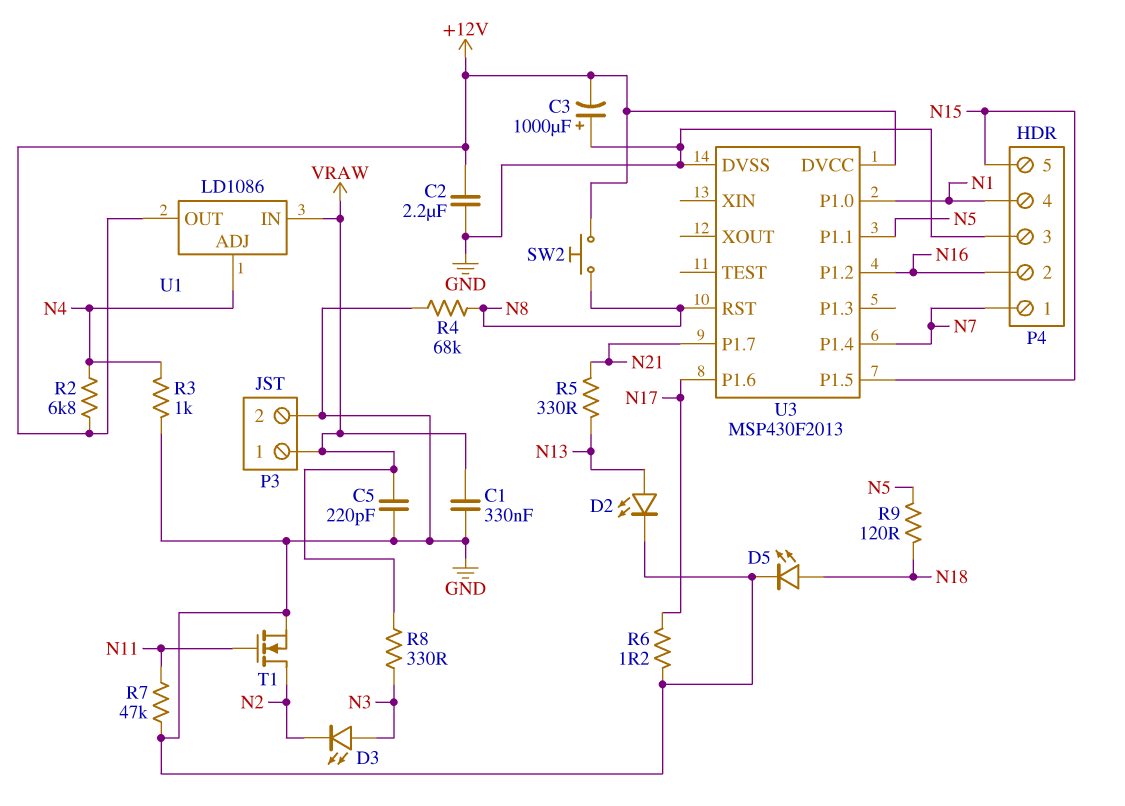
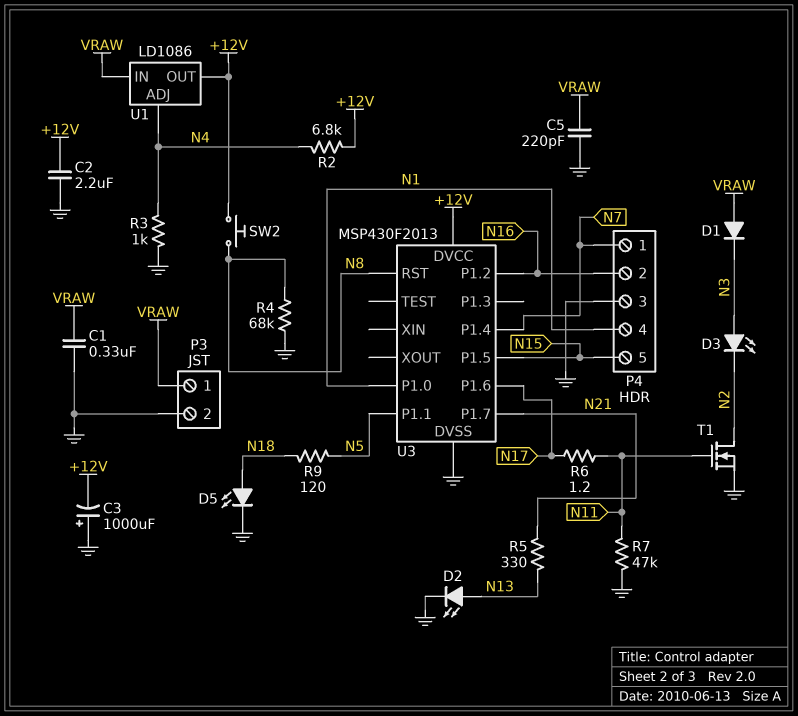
D1: none -> diode (A VRAW, K N3)
R6: 1.2 (GND, N17) -> 1.2 (N11, N17)
R8: 330 (N3, VRAW) -> none

